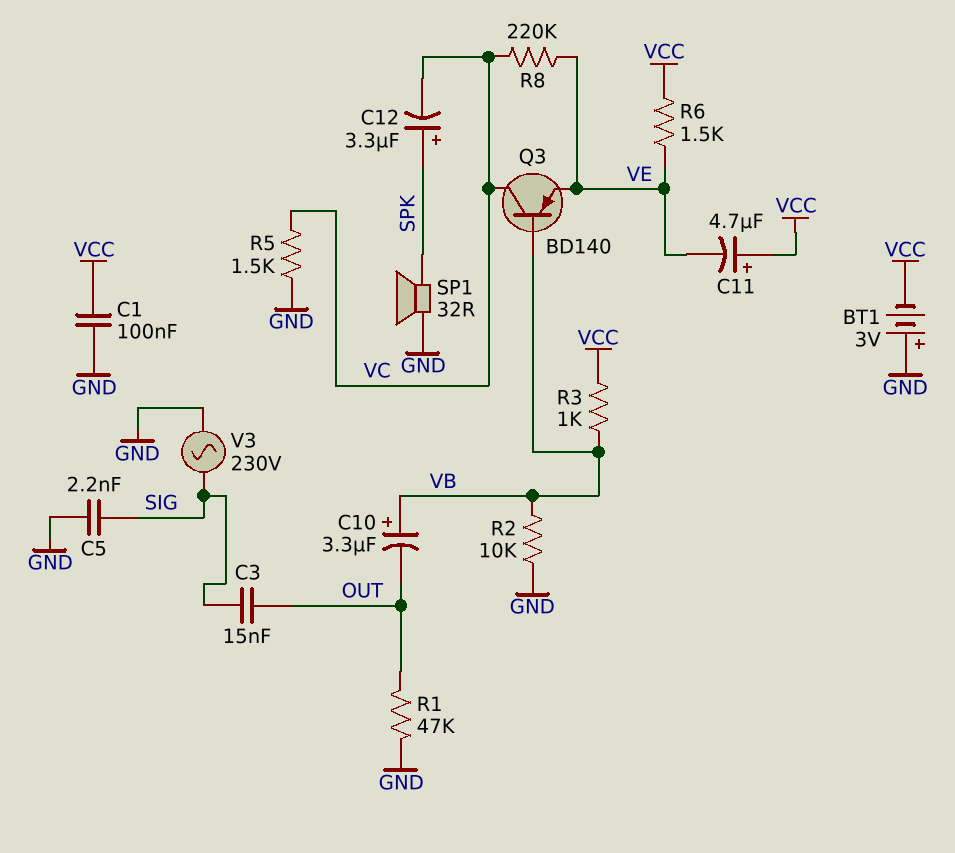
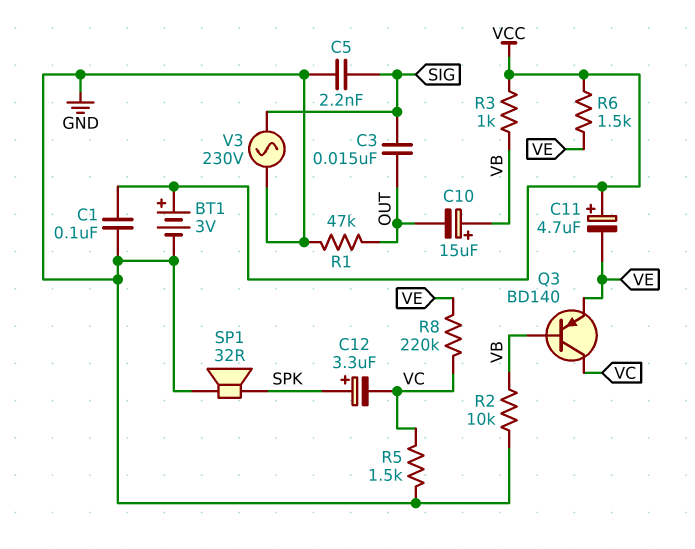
BT1: 3V (plus GND, minus VCC) -> 3V (plus VCC, minus GND)
C10: 3.3uF (plus VB, minus OUT) -> 15uF (plus VB, minus OUT)

